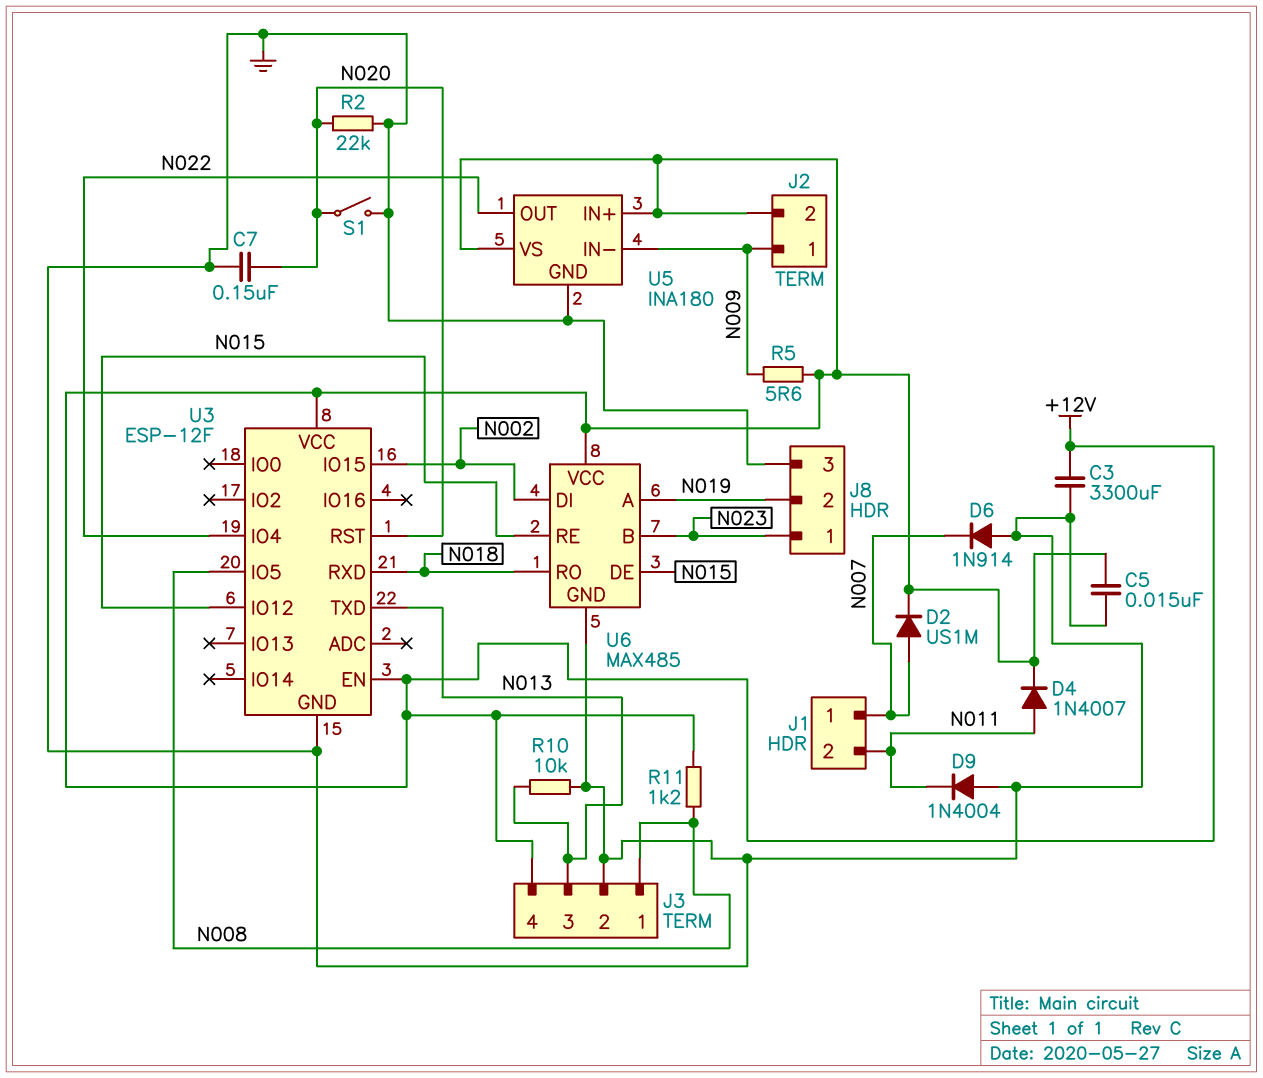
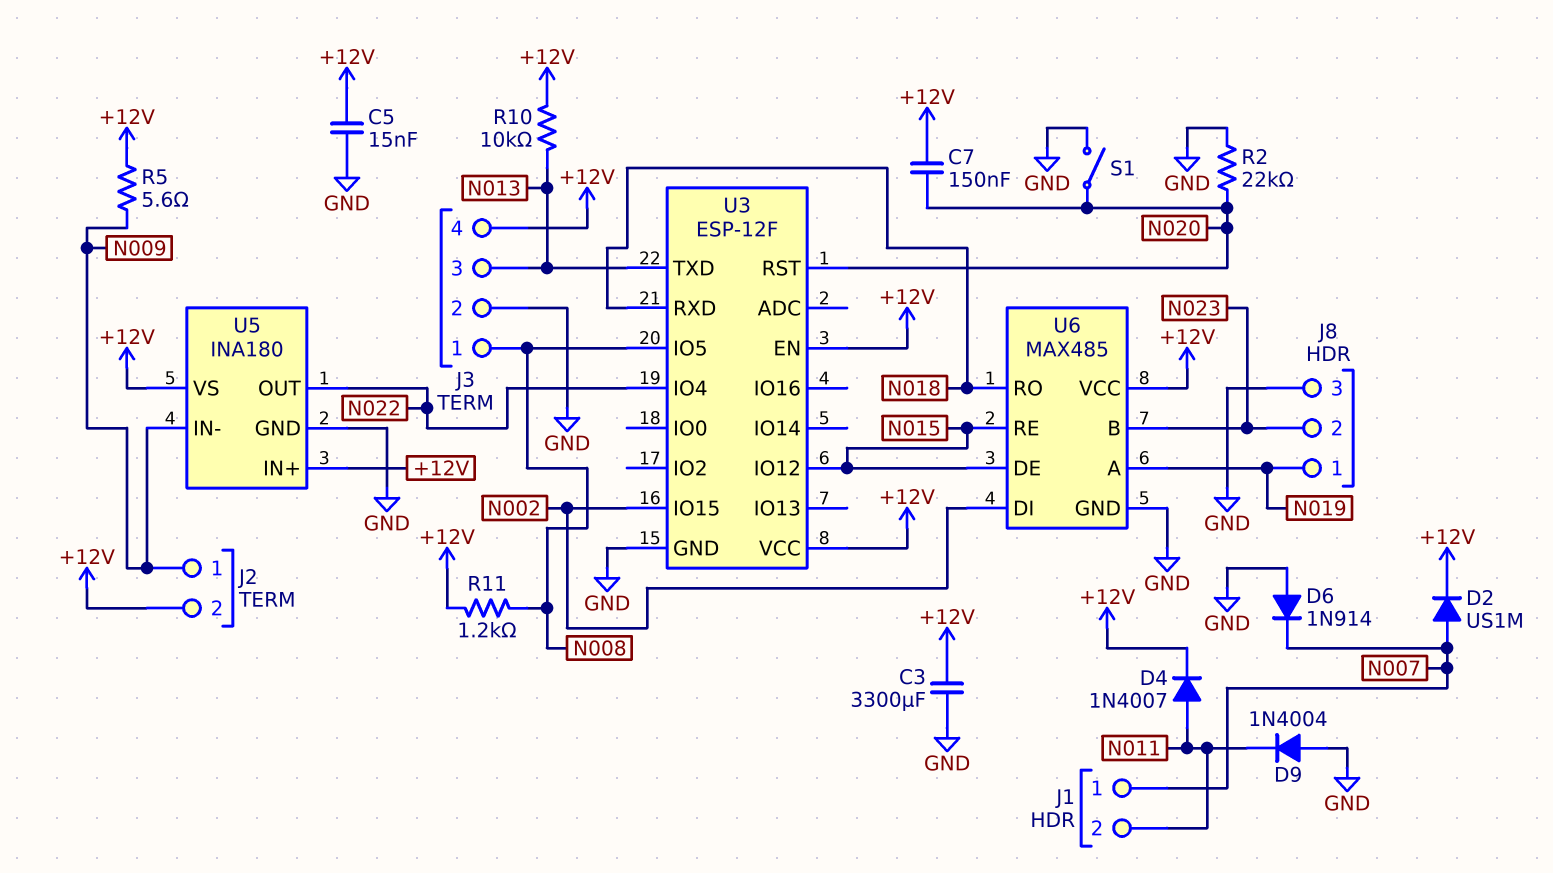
C7: 150nF (GND, N020) -> 150nF (+12V, N020)
J8 pin 1: N023 -> N019
J8 pin 2: N019 -> N023
R10: 10k (GND, N013) -> 10k (+12V, N013)

